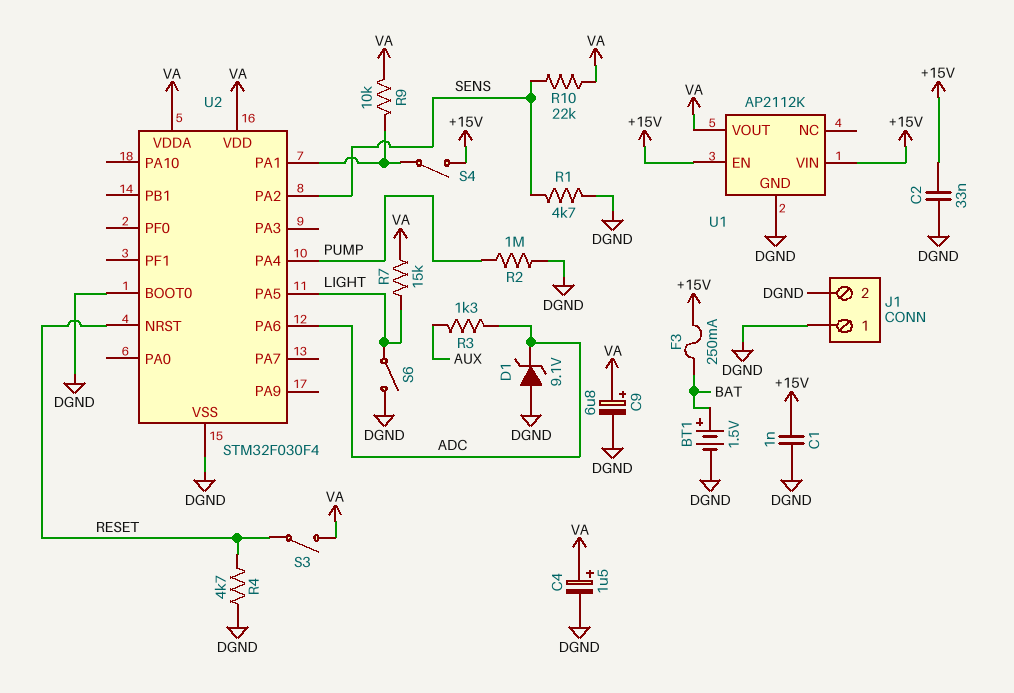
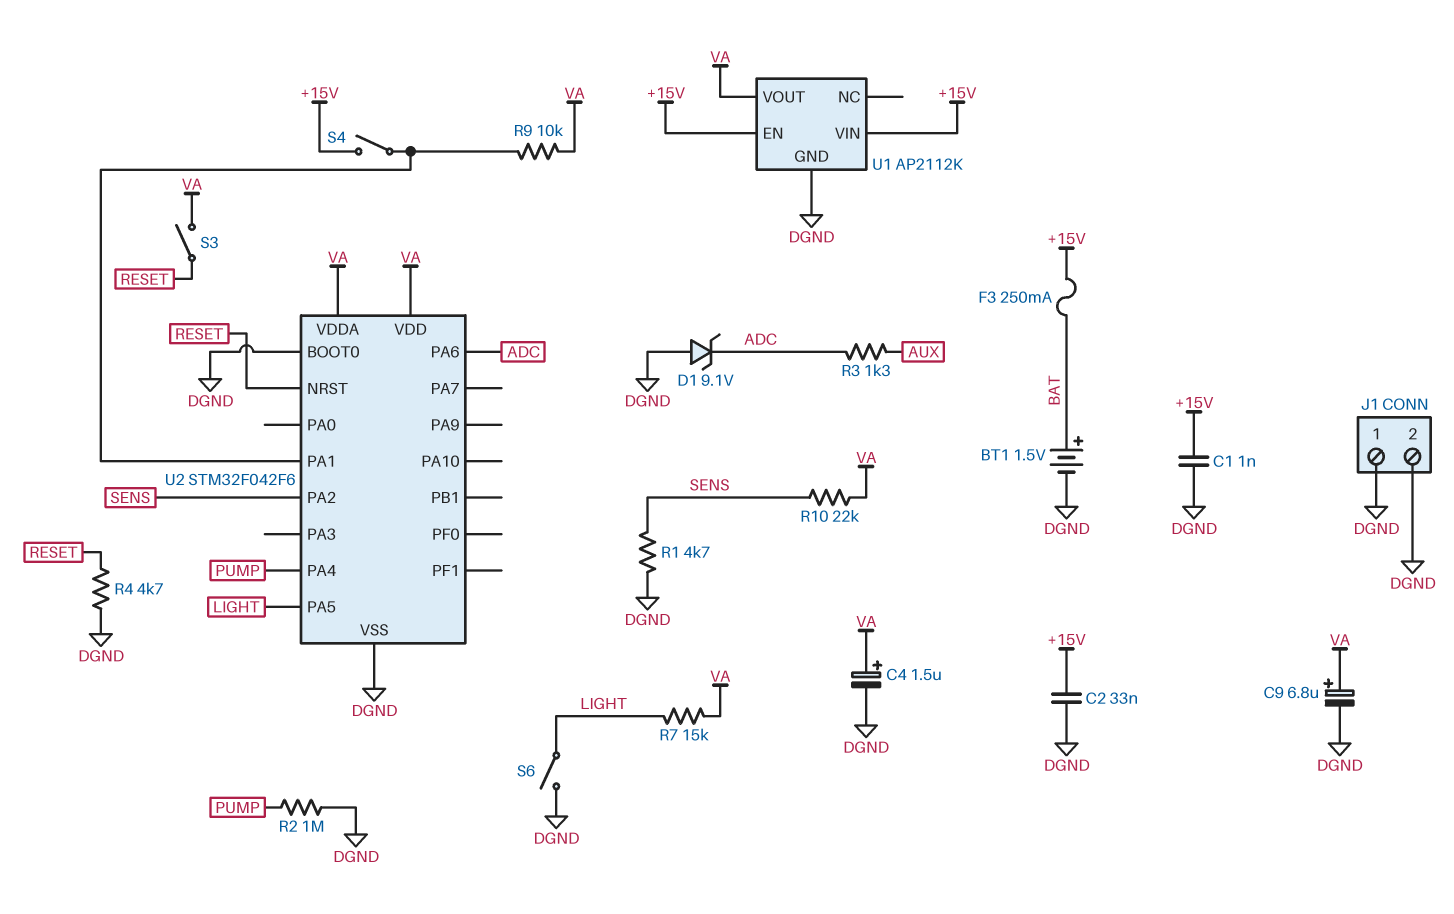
U2: STM32F030F4 -> STM32F042F6

